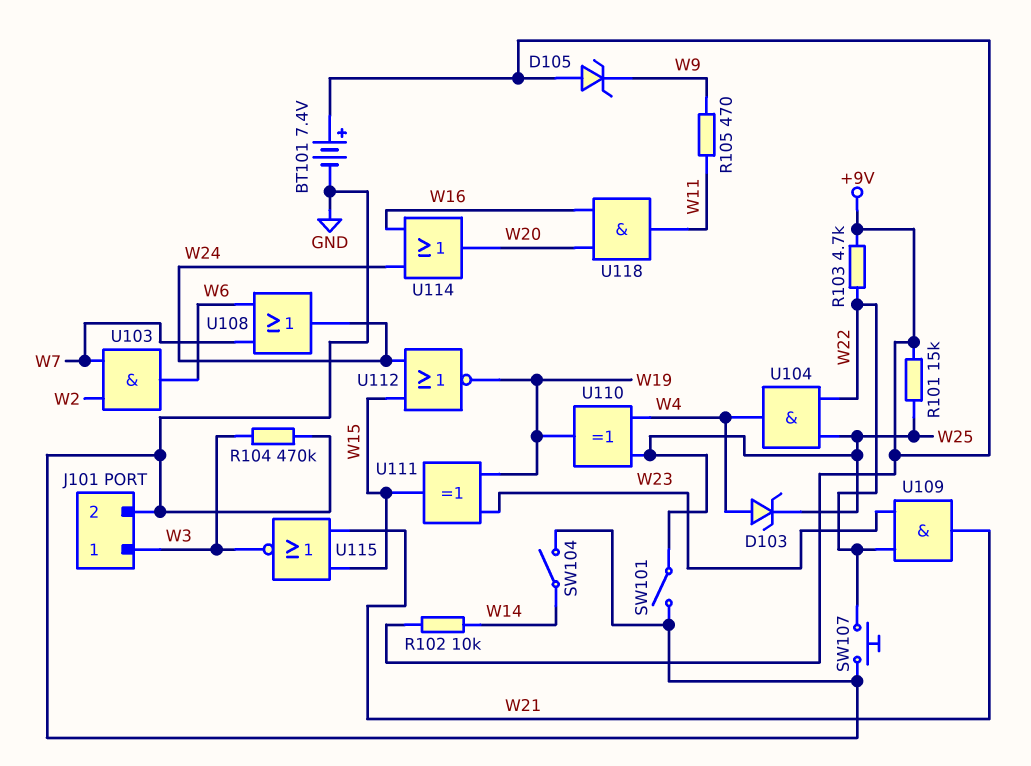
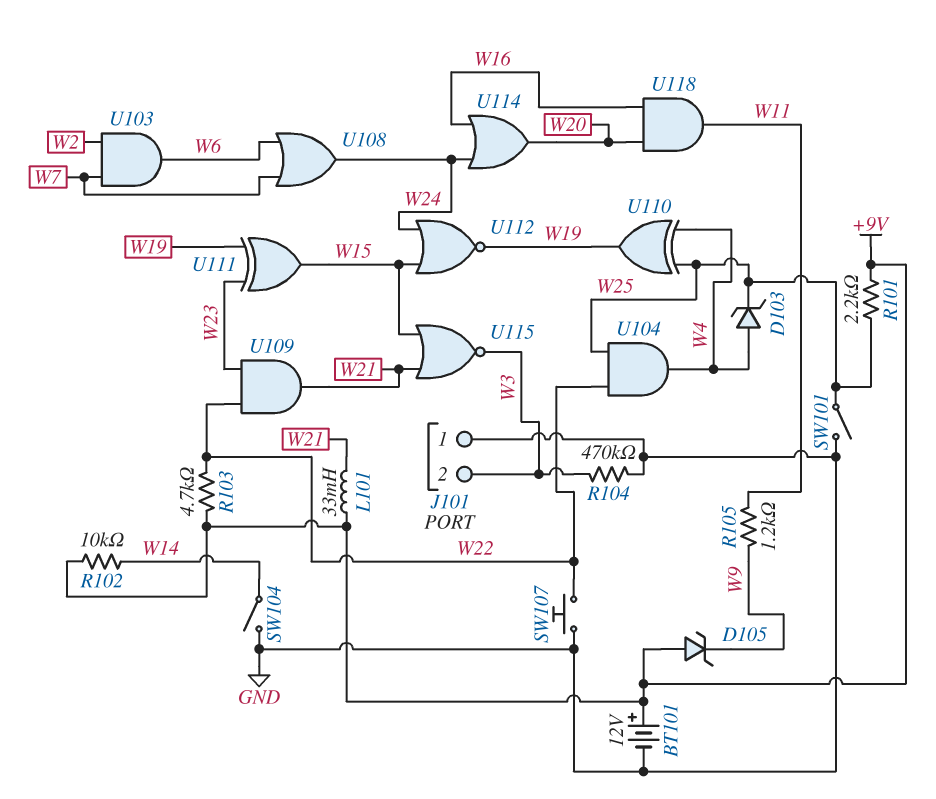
BT101: 7.4V (plus +9V, minus GND) -> 12V (plus +9V, minus GND)
J101 pin 1: W3 -> GND
J101 pin 2: GND -> W3
L101: none -> 33mH (+9V, W21)
R101: 15k (+9V, W25) -> 2.2k (+9V, W25)
R105: 470 (W9, W11) -> 1.2k (W9, W11)

